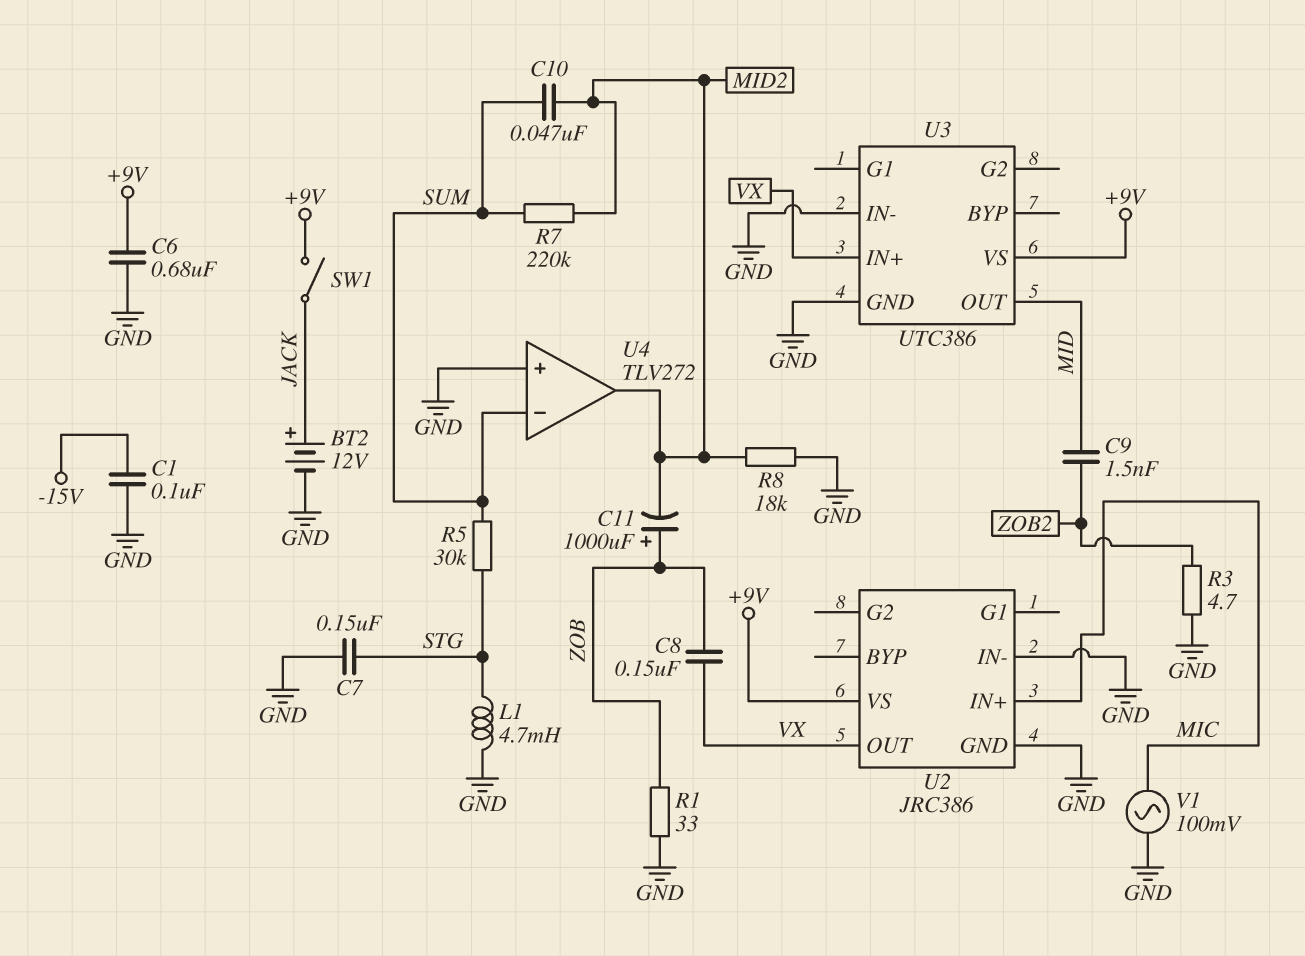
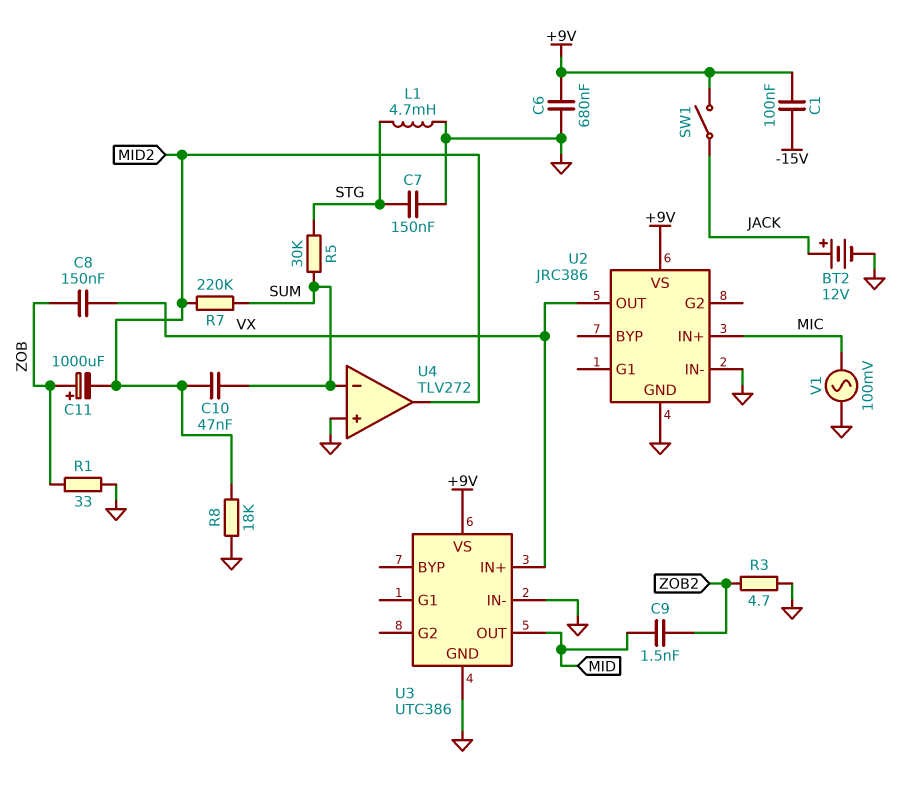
C1: 100nF (-15V, GND) -> 100nF (+9V, -15V)

